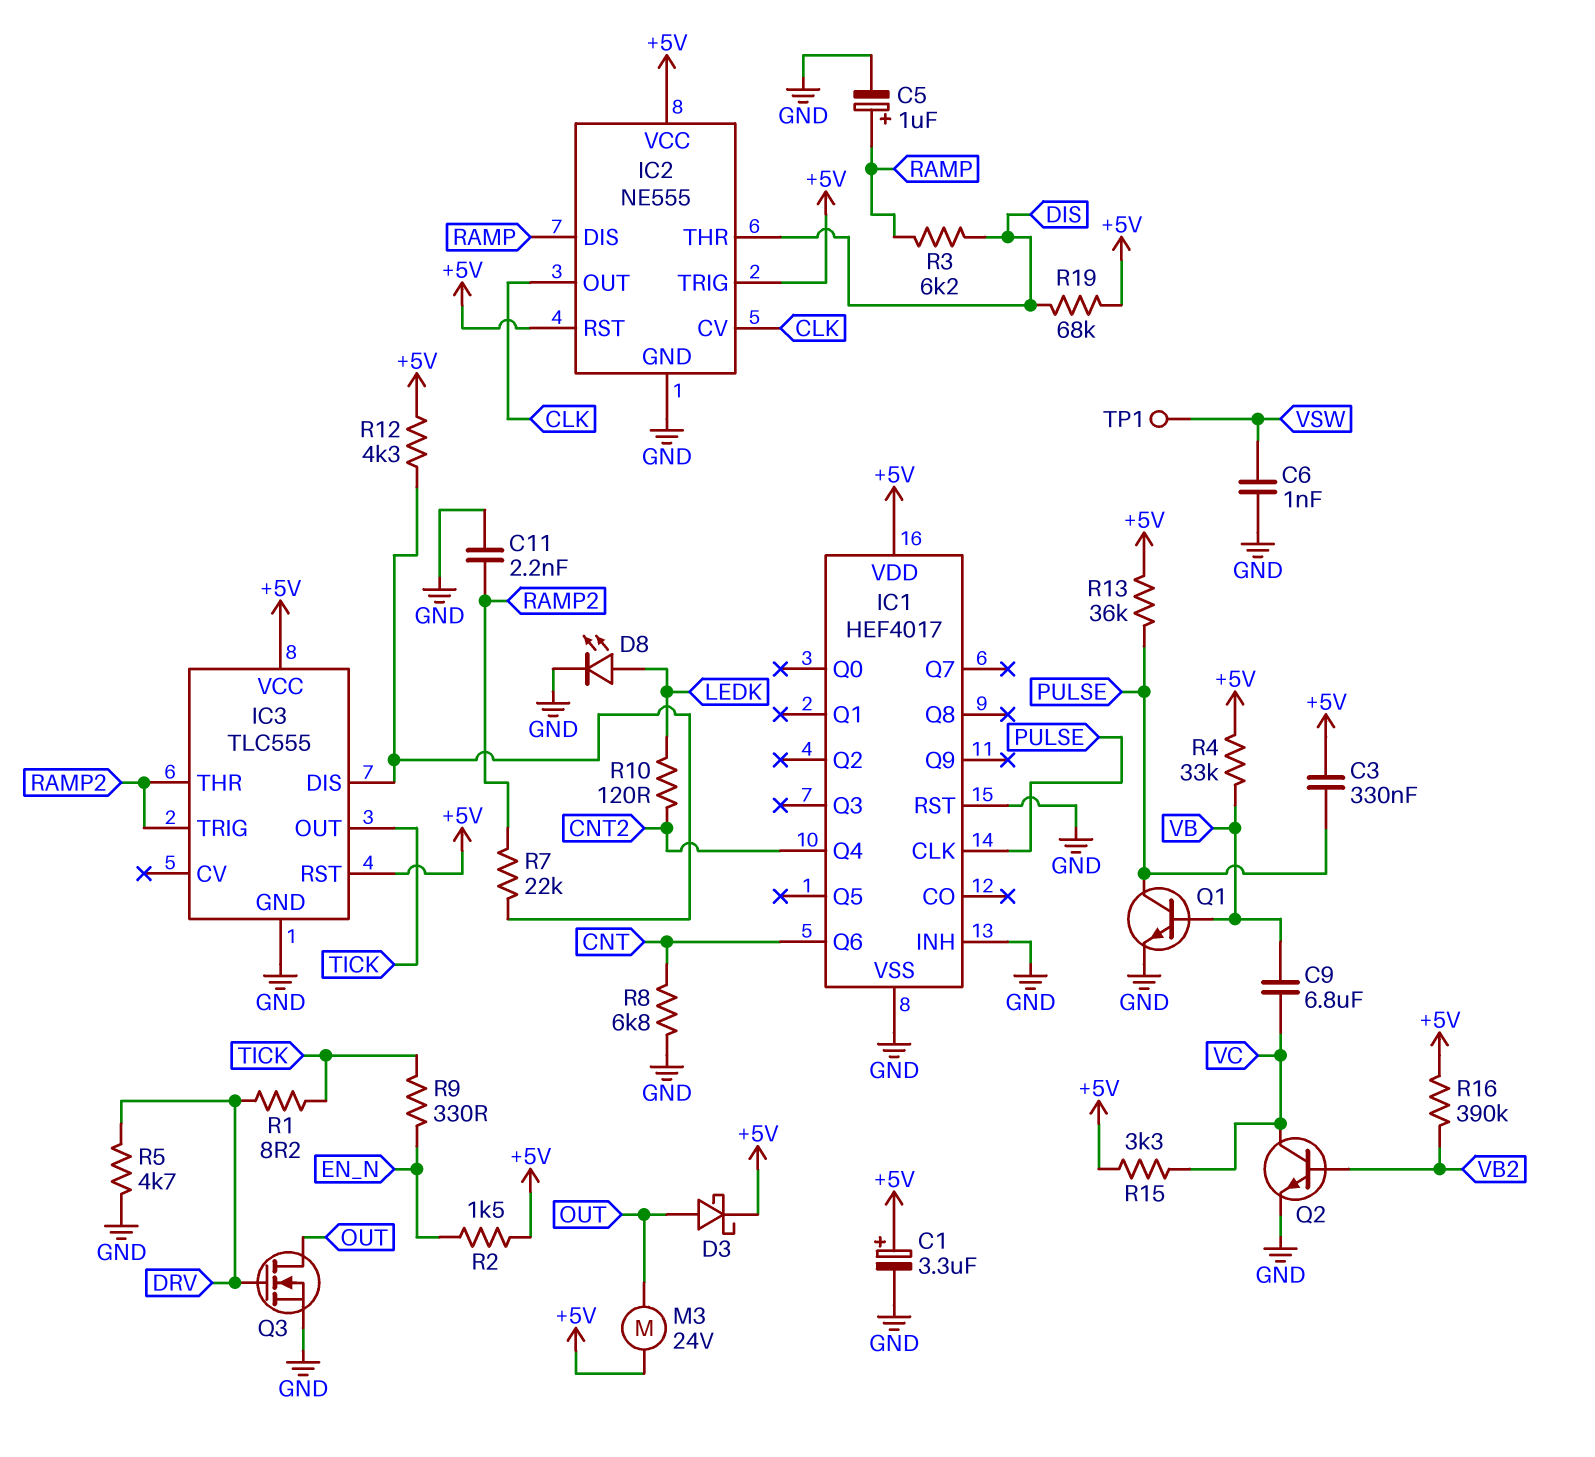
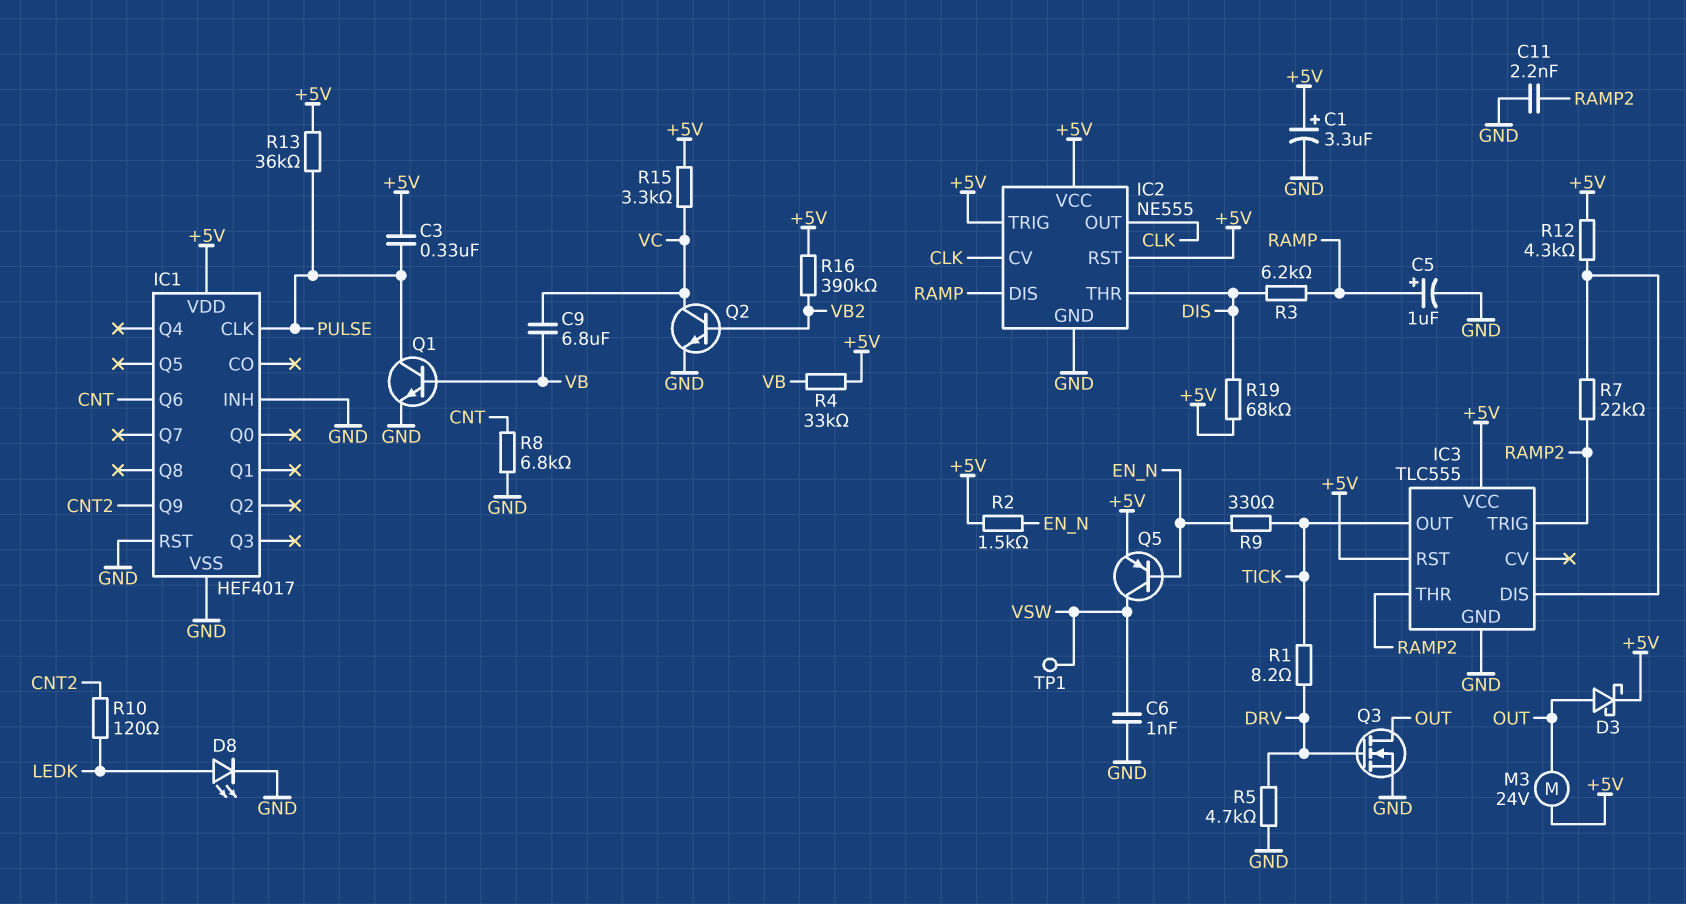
IC1 pin Q4: CNT2 -> none
IC1 pin Q9: none -> CNT2
Q5: none -> PNP (B EN_N, C VSW, E +5V)

